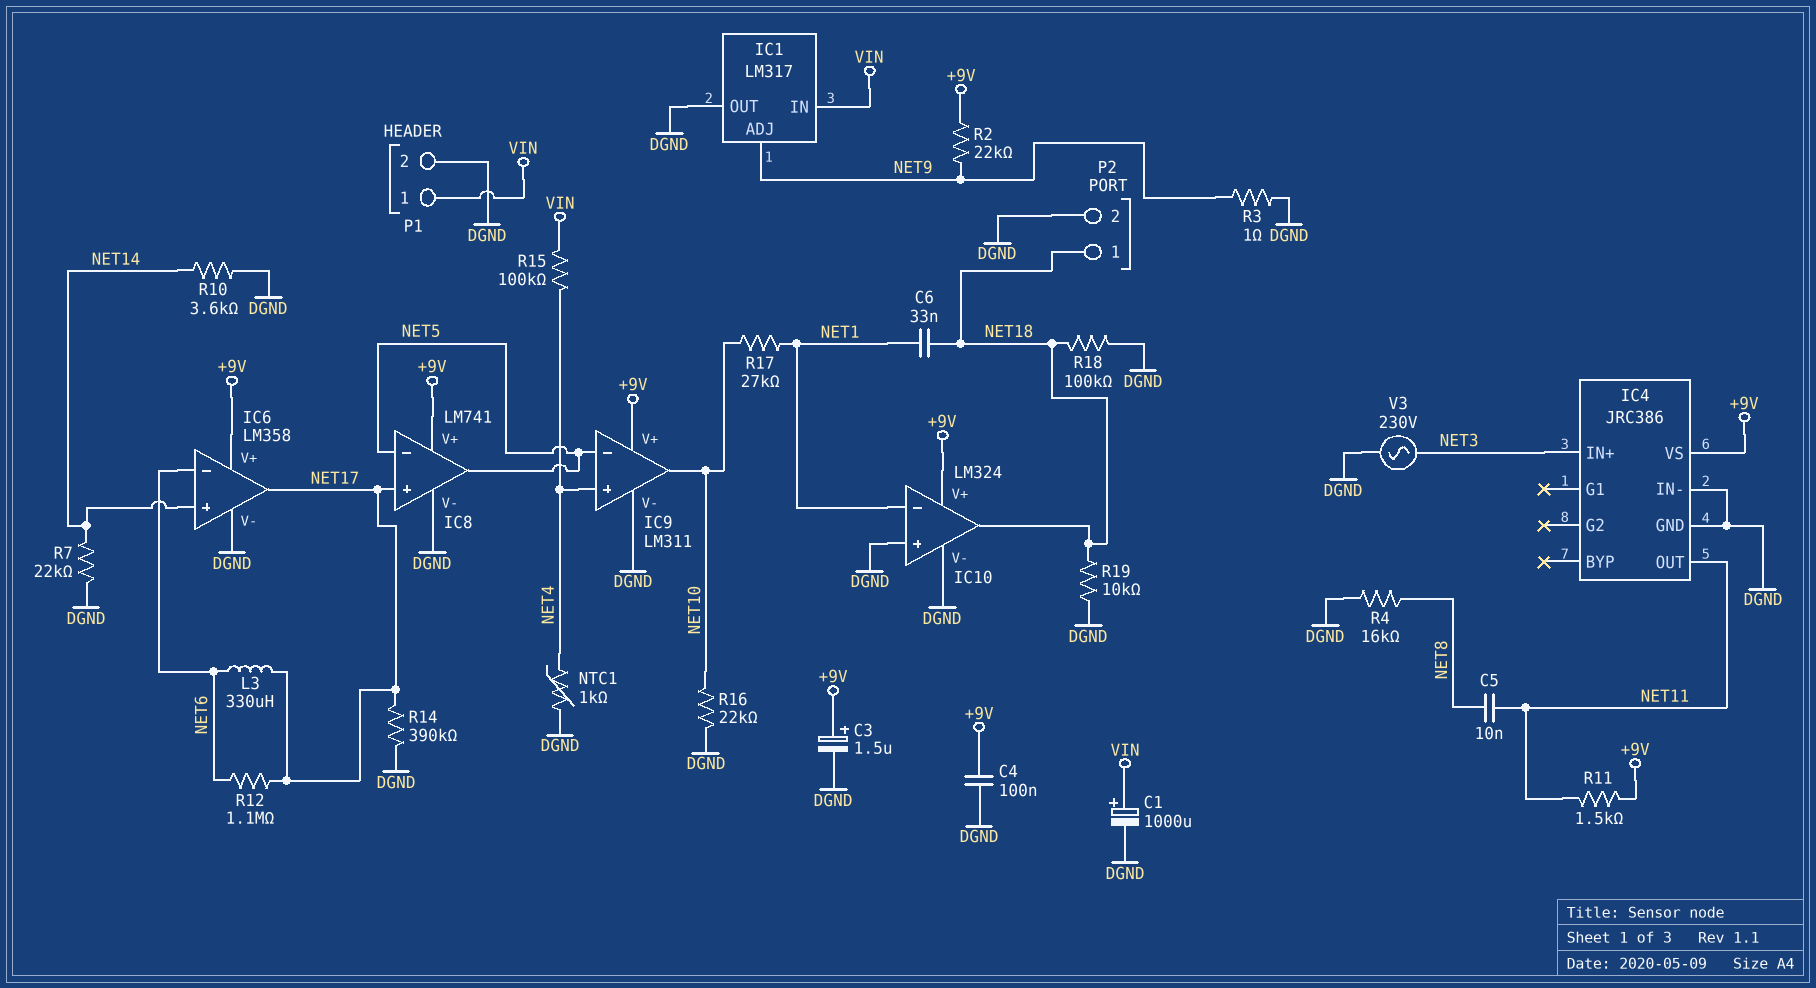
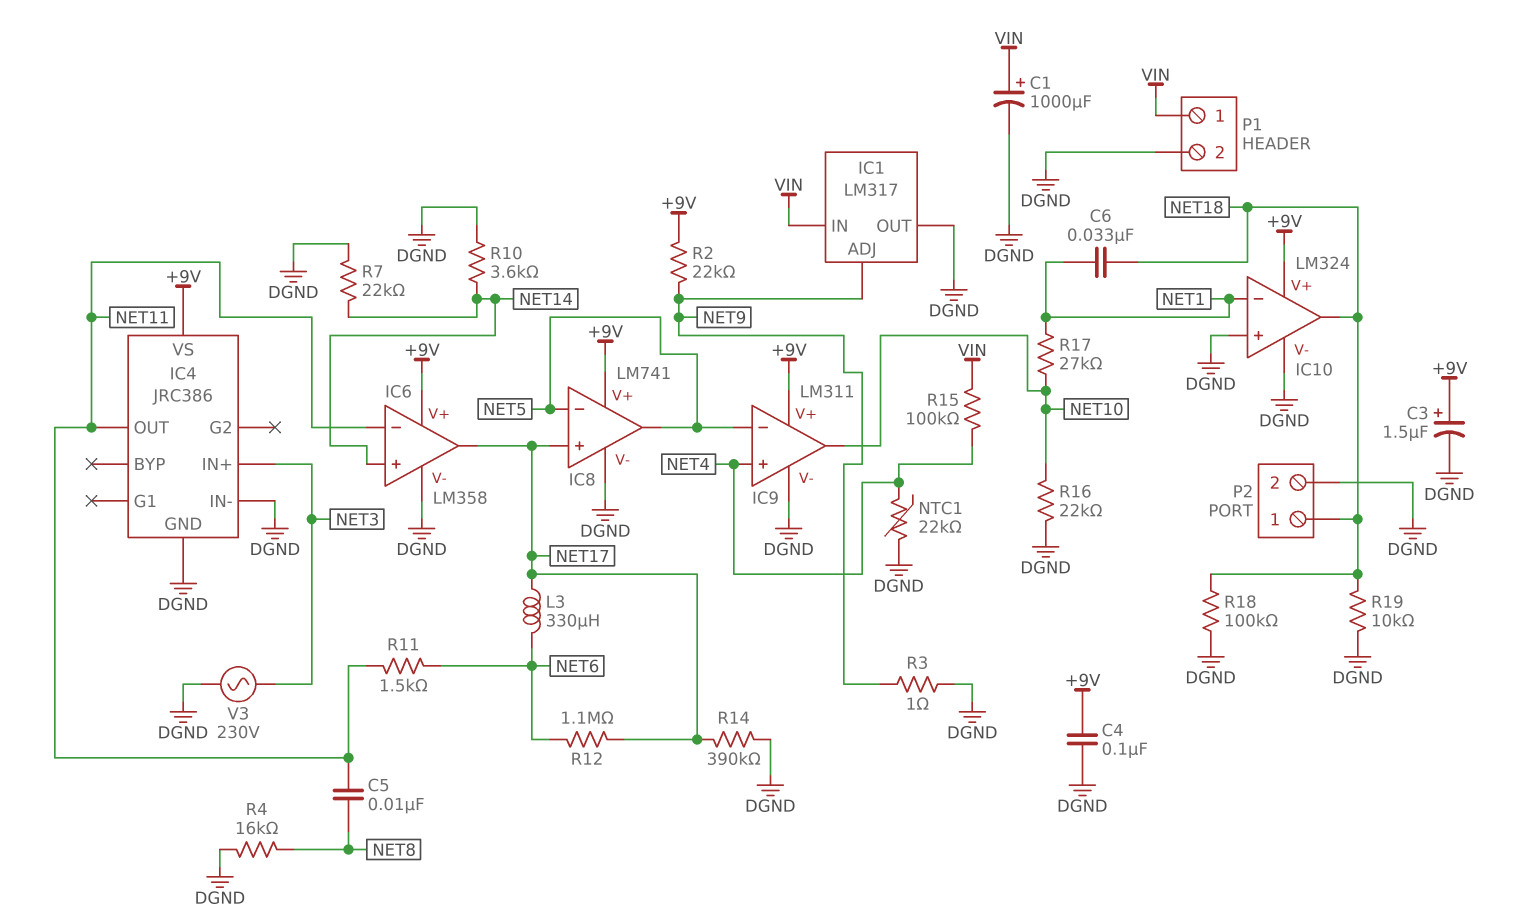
IC6 pin in-: NET6 -> NET11
NTC1: 1k (DGND, NET4) -> 22k (DGND, NET4)
R11: 1.5k (+9V, NET11) -> 1.5k (NET6, NET11)

